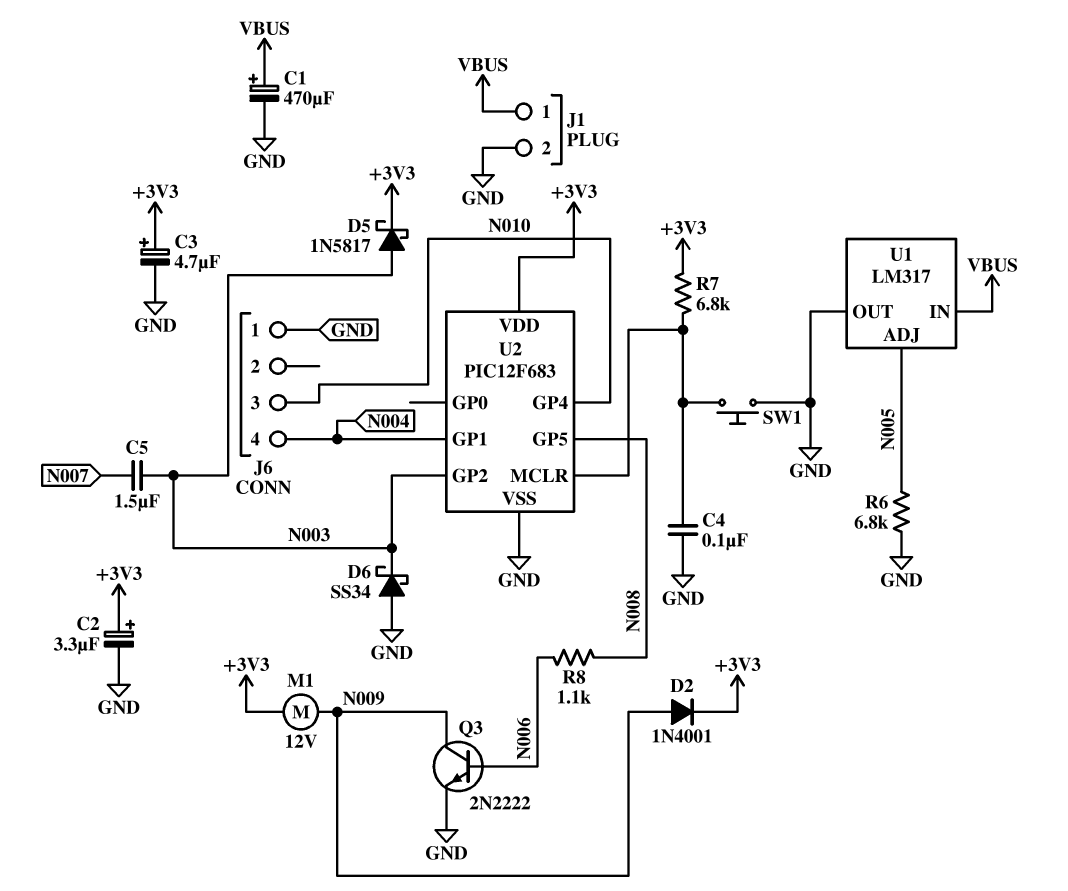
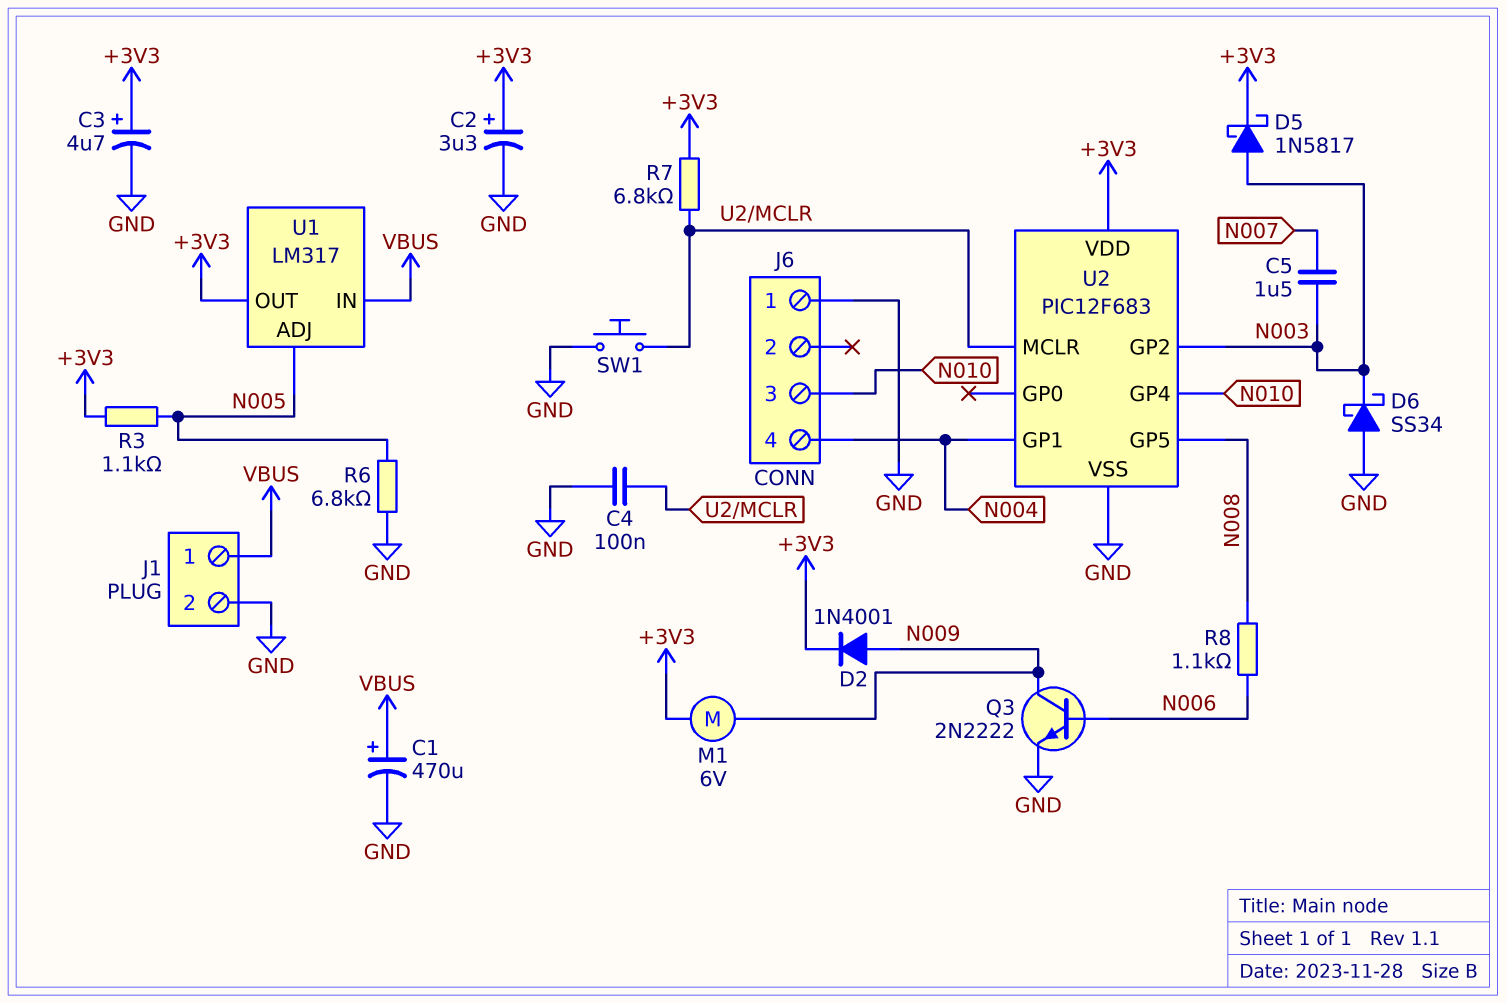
M1: motor 12V (+3V3, N009) -> motor 6V (+3V3, N009)
R3: none -> 1.1k (+3V3, N005)
U1 pin OUT: GND -> +3V3

